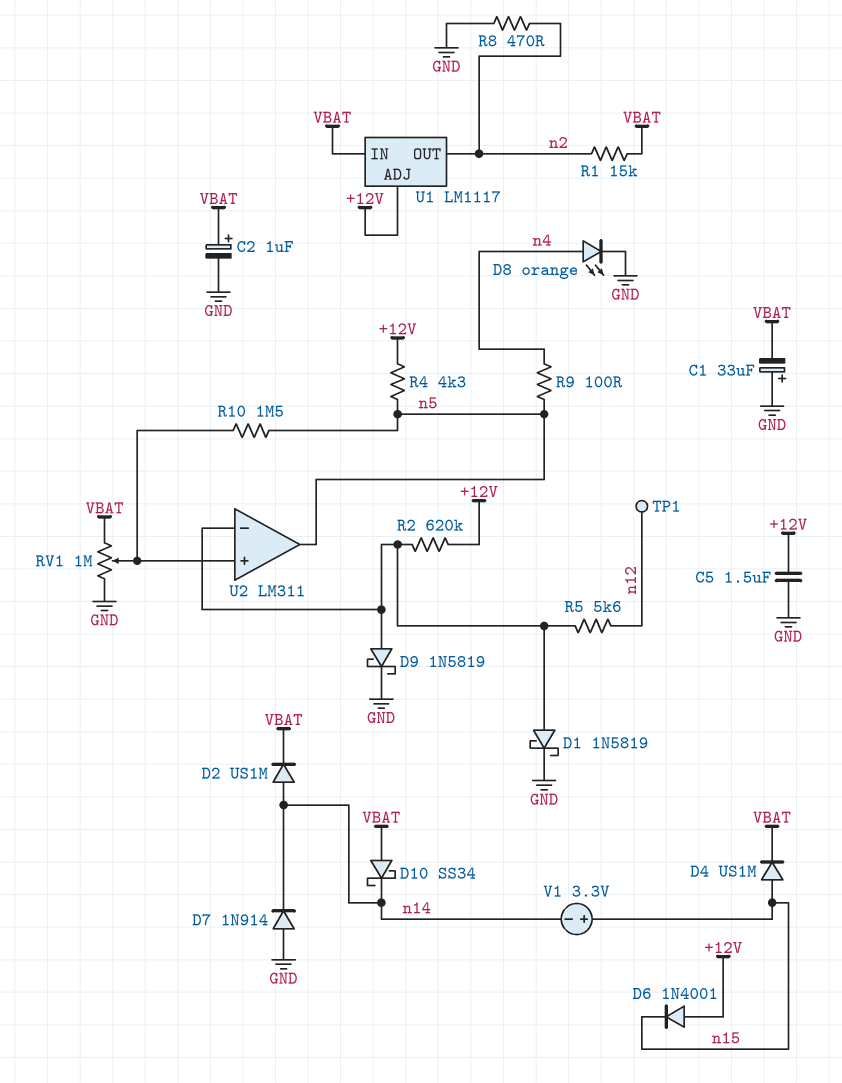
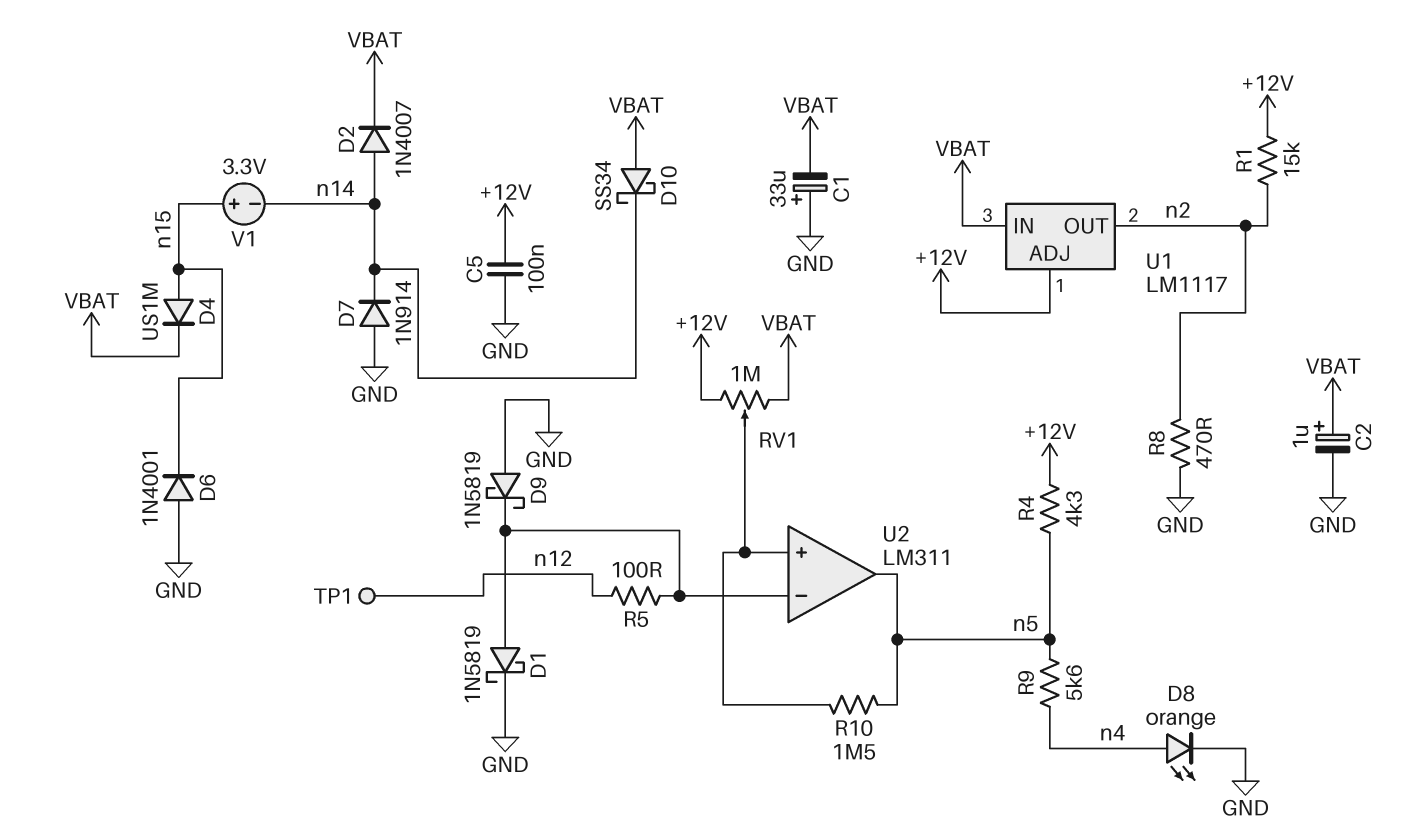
C5: 1.5uF (+12V, GND) -> 100nF (+12V, GND)
D2: diode US1M (A n14, K VBAT) -> diode 1N4007 (A n14, K VBAT)
D6: diode 1N4001 (A +12V, K n15) -> diode 1N4001 (A GND, K n15)
D9: schottky 1N5819 (A U2/in-, K GND) -> schottky 1N5819 (A GND, K U2/in-)
R1: 15k (VBAT, n2) -> 15k (+12V, n2)
R2: 620k (+12V, U2/in-) -> none
R5: 5.6k (U2/in-, n12) -> 100 (U2/in-, n12)
R9: 100 (n4, n5) -> 5.6k (n4, n5)
RV1: 1M (GND, VBAT, wiper U2/in+) -> 1M (+12V, VBAT, wiper U2/in+)

